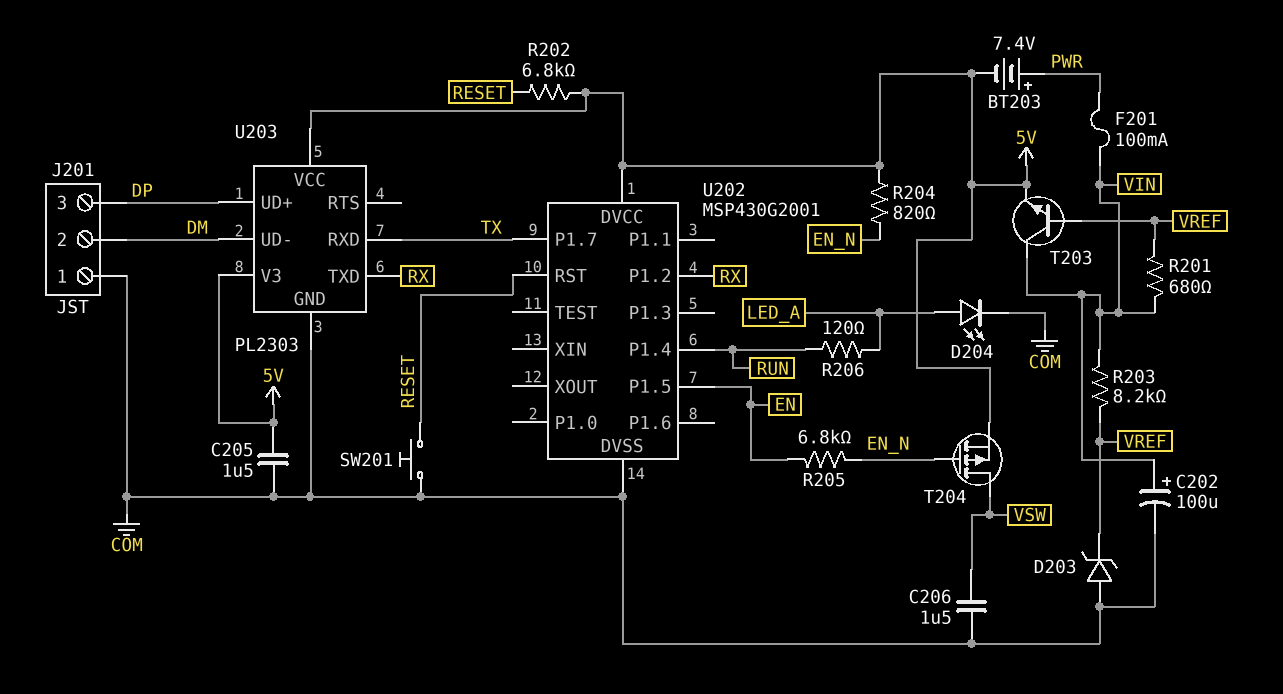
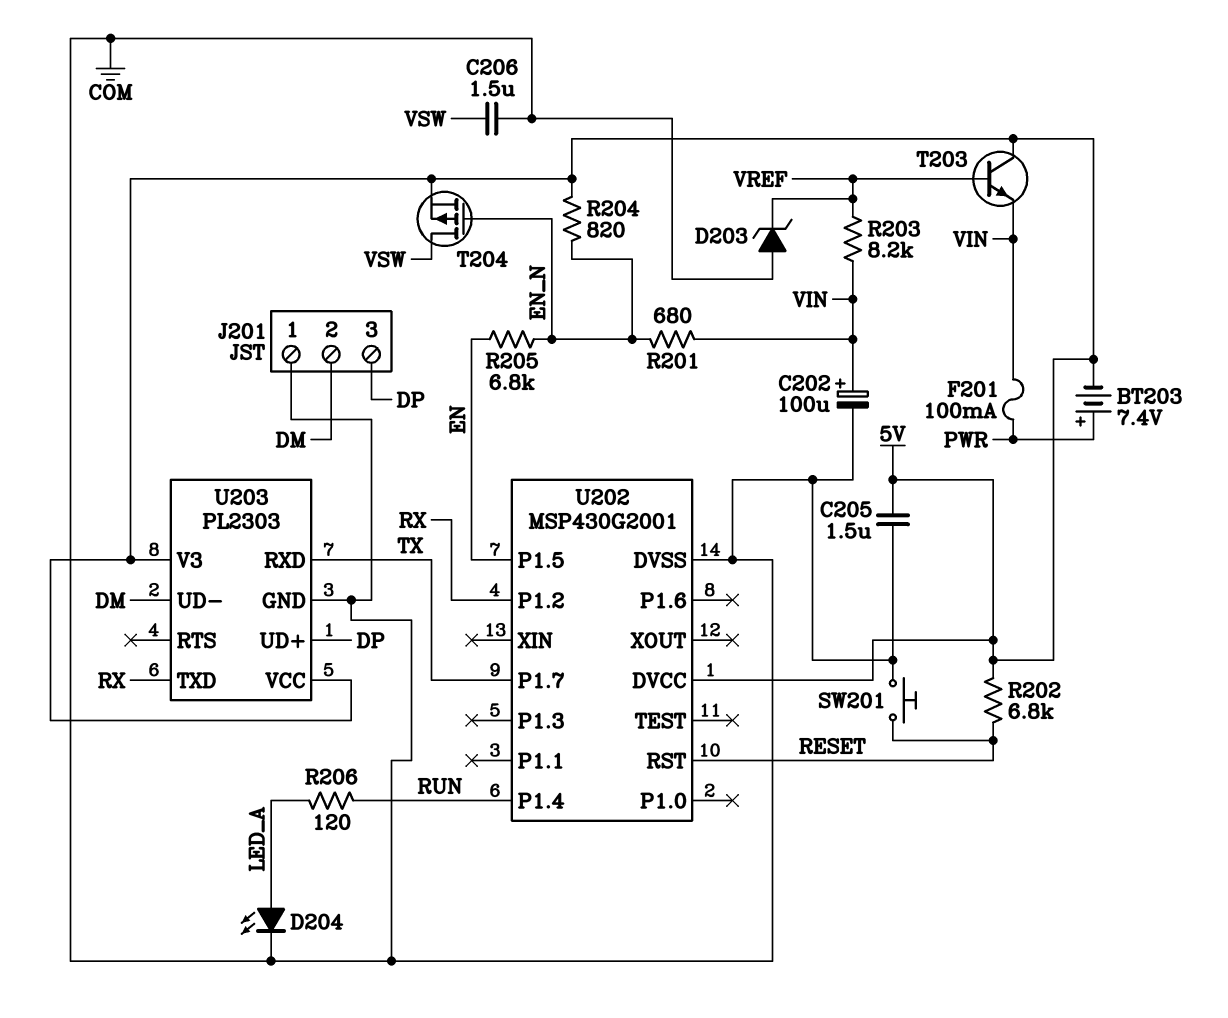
R201: 680 (VIN, VREF) -> 680 (EN_N, VIN)
T203: NPN (B VREF, C VIN, E 5V) -> NPN (B VREF, C 5V, E VIN)

